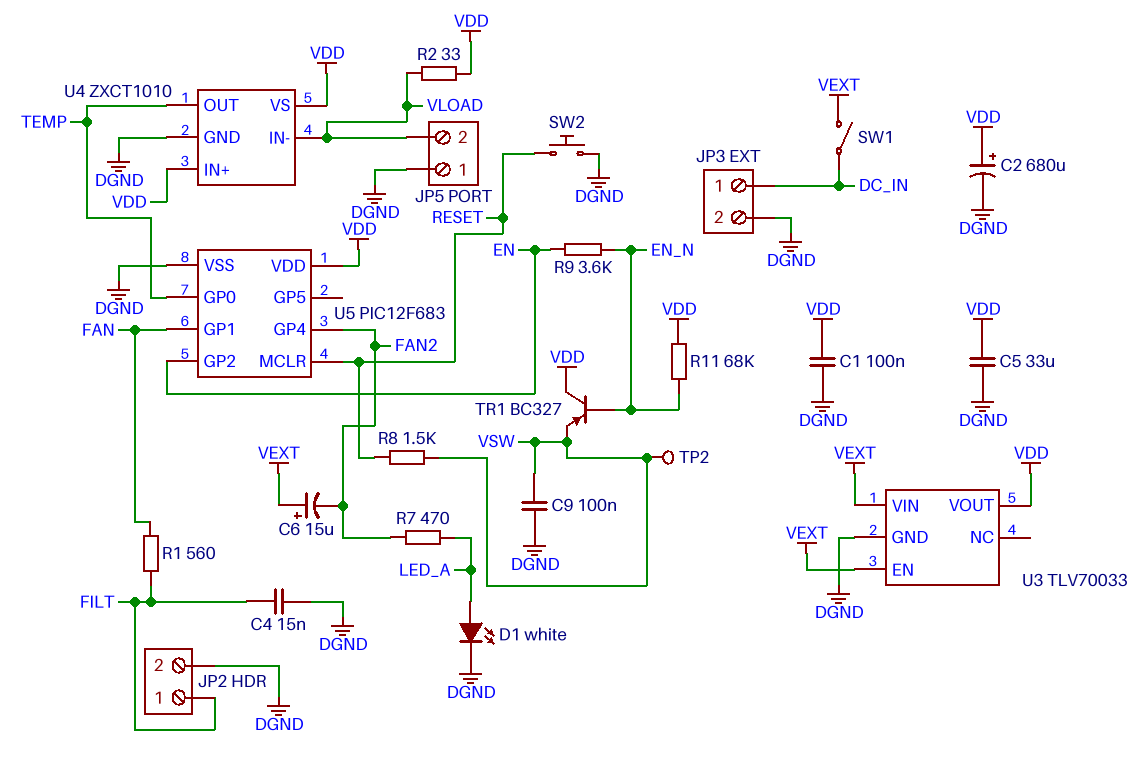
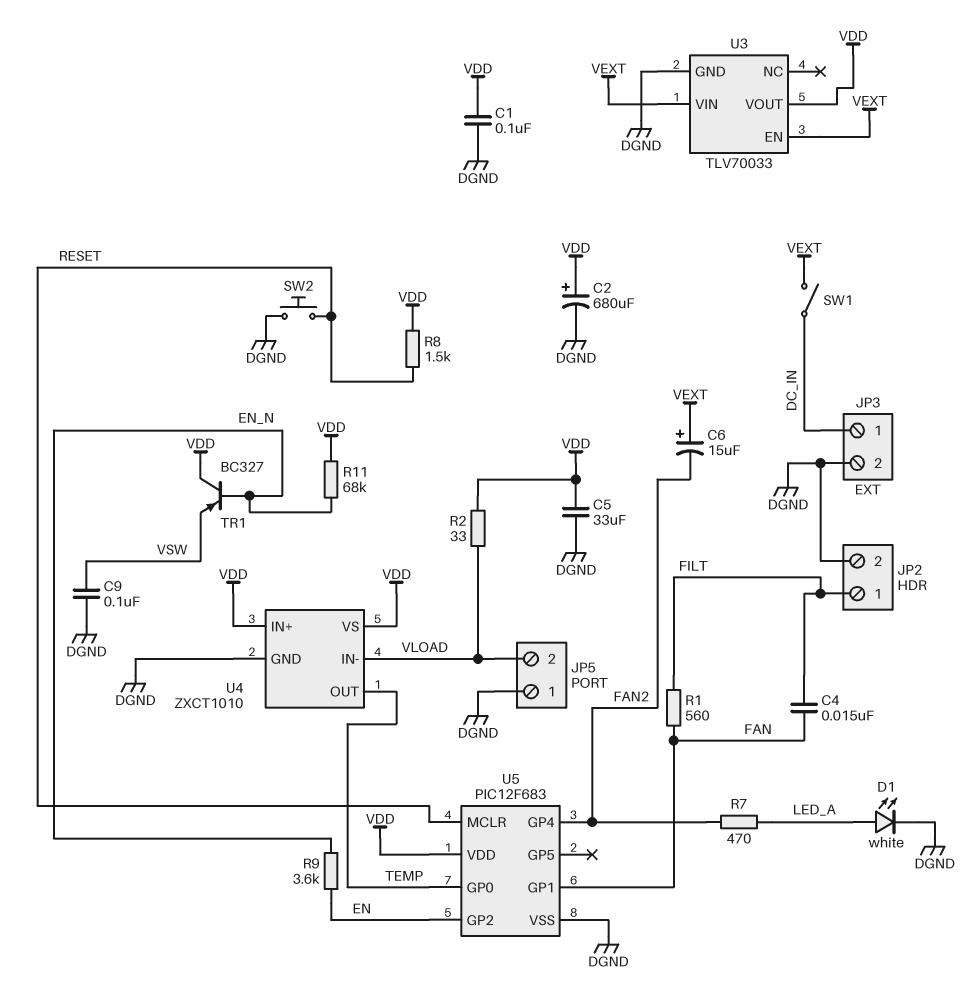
C4: 15nF (DGND, FILT) -> 15nF (FAN, FILT)
R8: 1.5k (RESET, VSW) -> 1.5k (RESET, VDD)
TP2: test point (VSW) -> none

